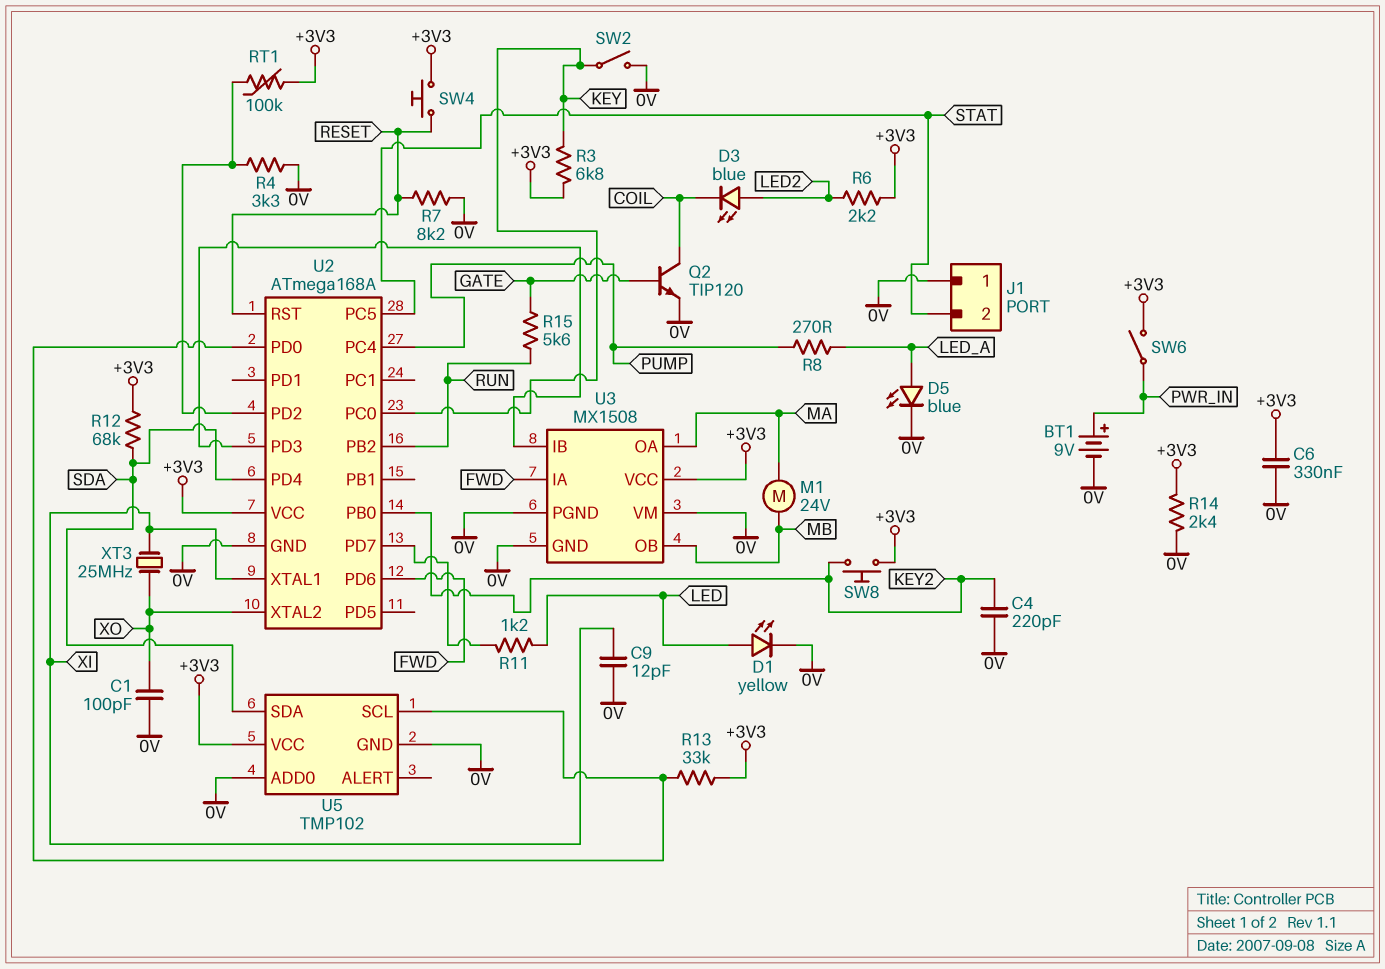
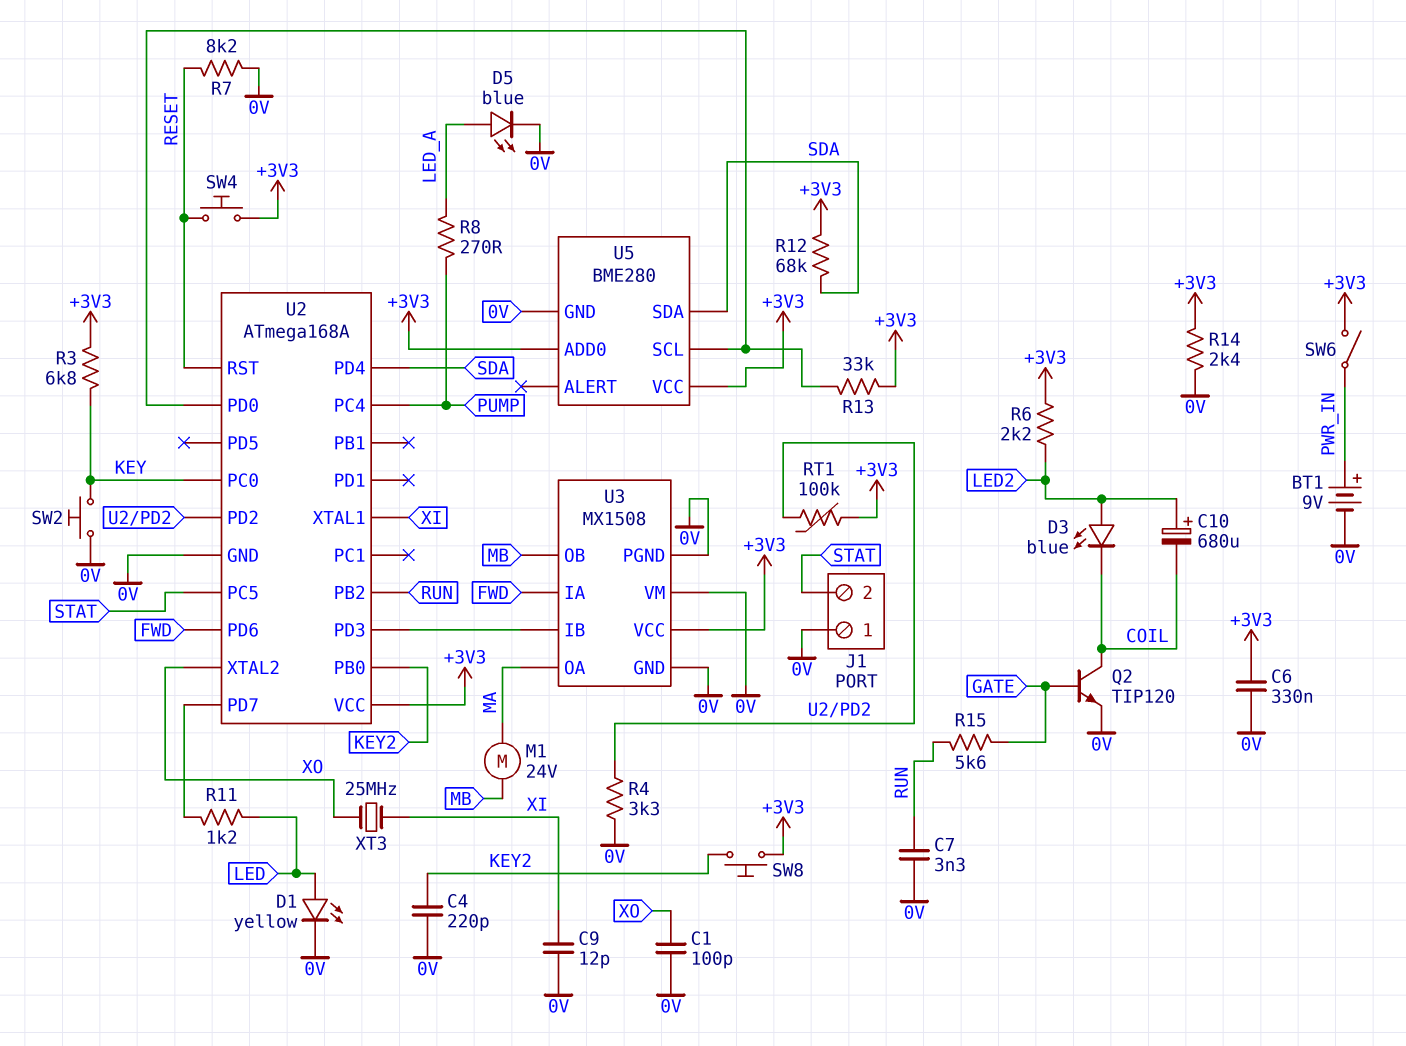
C7: none -> 3.3nF (0V, RUN)
C10: none -> 680uF (plus LED2, minus COIL)
SW2: switch (0V, KEY) -> button (0V, KEY)
U5: TMP102 -> BME280
U5 pin ADD0: 0V -> +3V3

